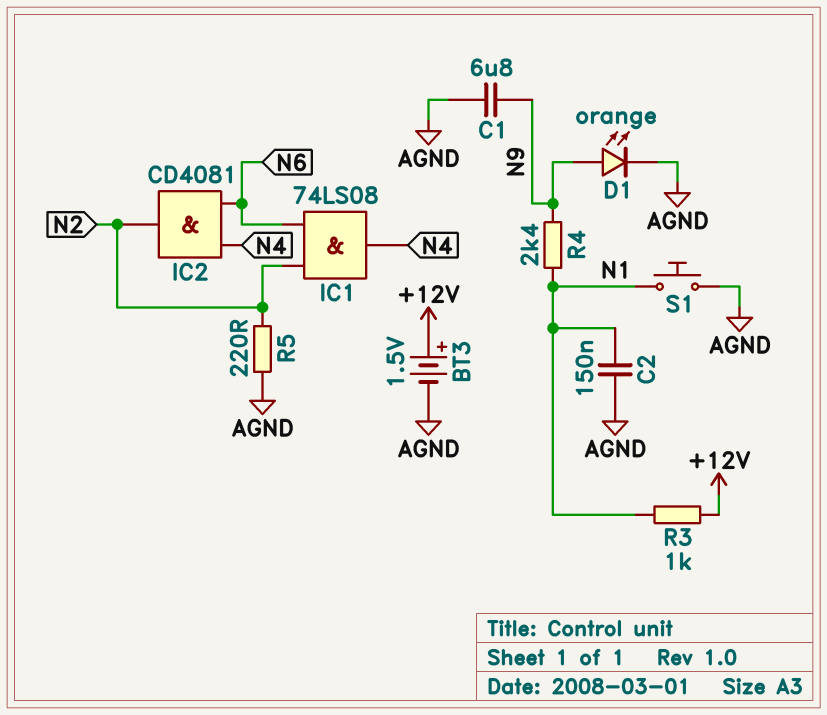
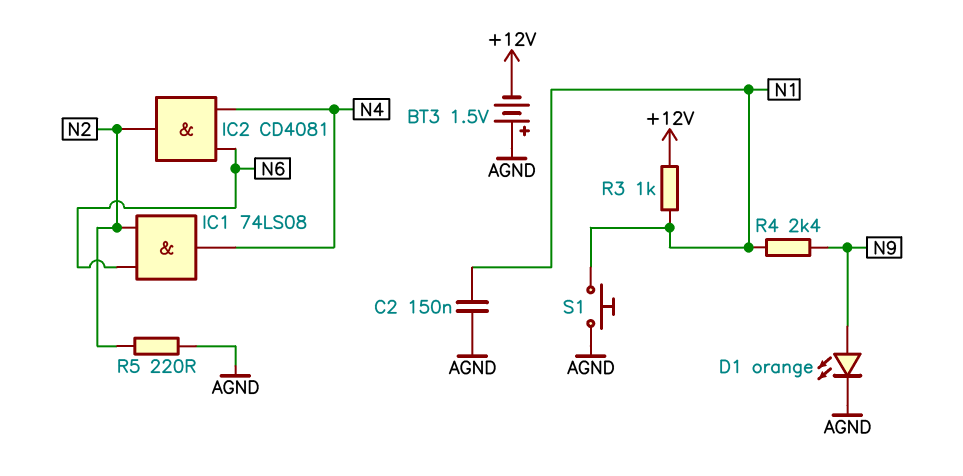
BT3: 1.5V (plus +12V, minus AGND) -> 1.5V (plus AGND, minus +12V)
C1: 6.8uF (AGND, N9) -> none

